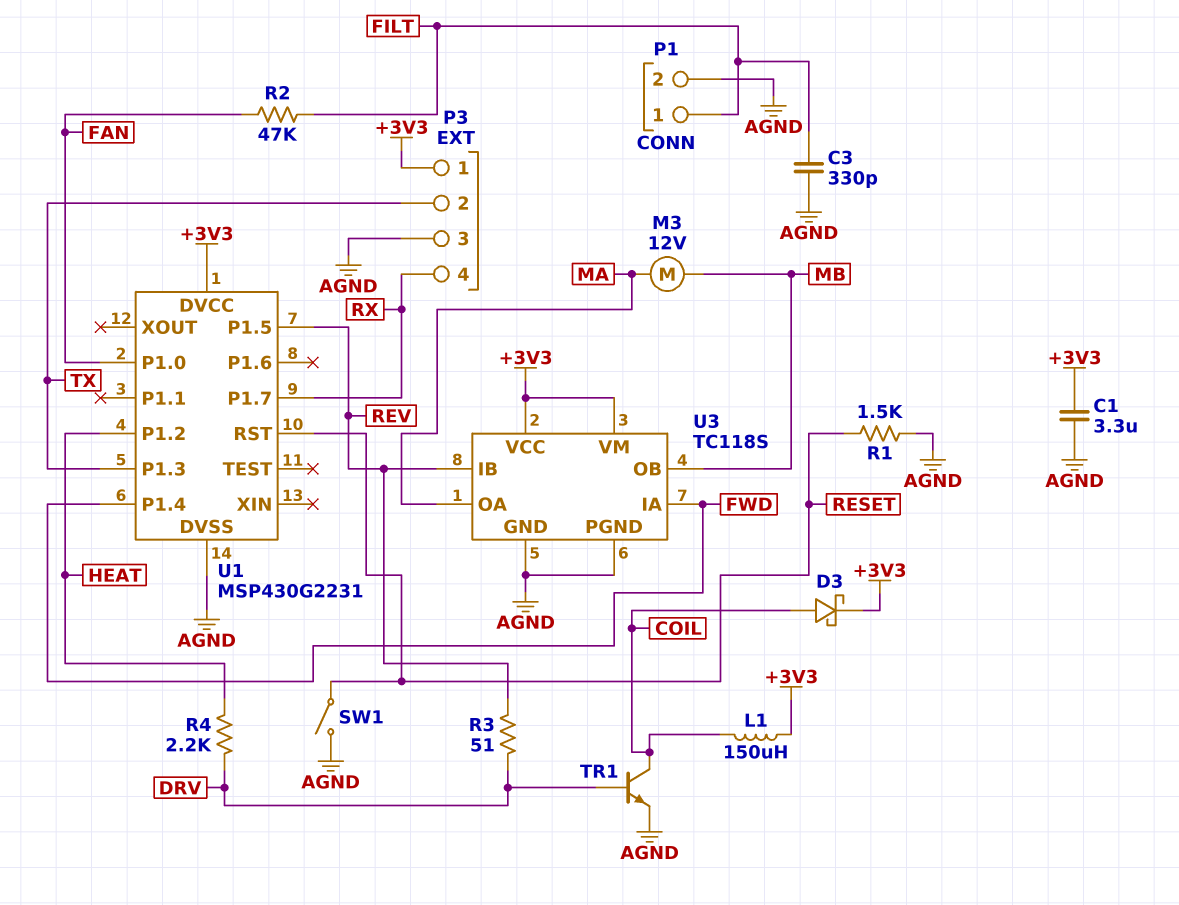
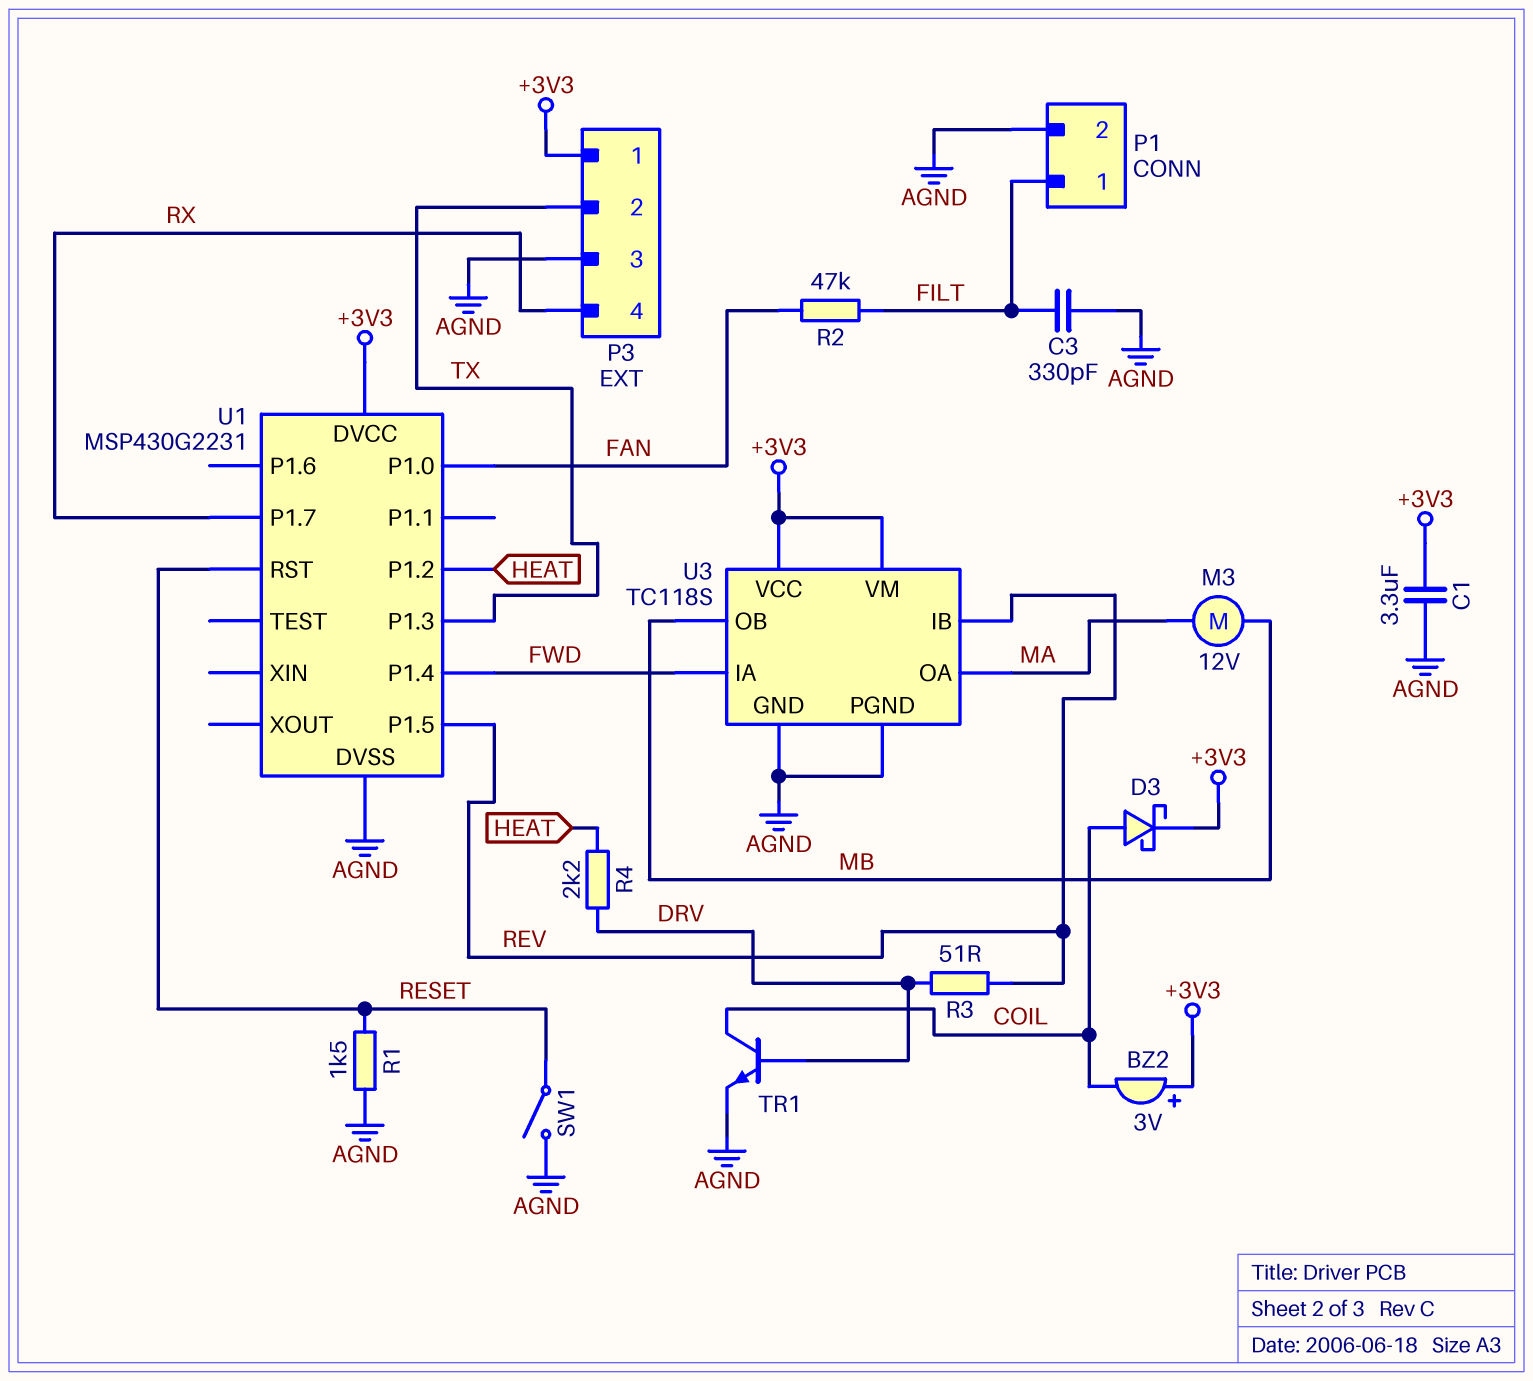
BZ2: none -> buzzer 3V (plus +3V3, minus COIL)
L1: 150uH (+3V3, COIL) -> none

